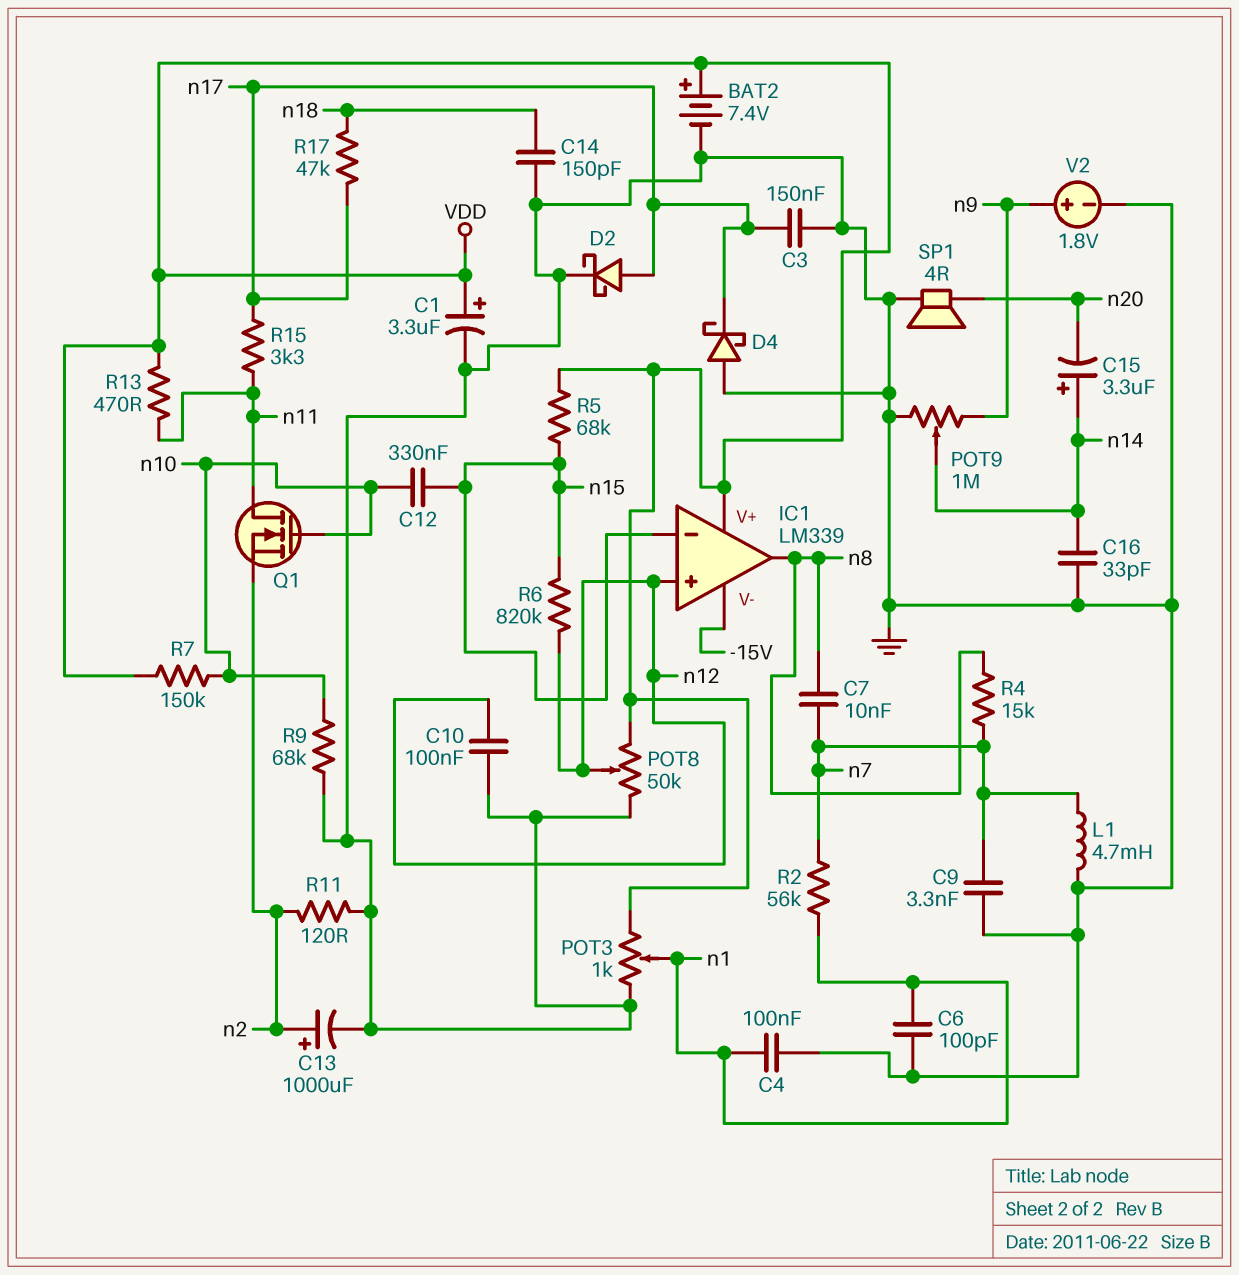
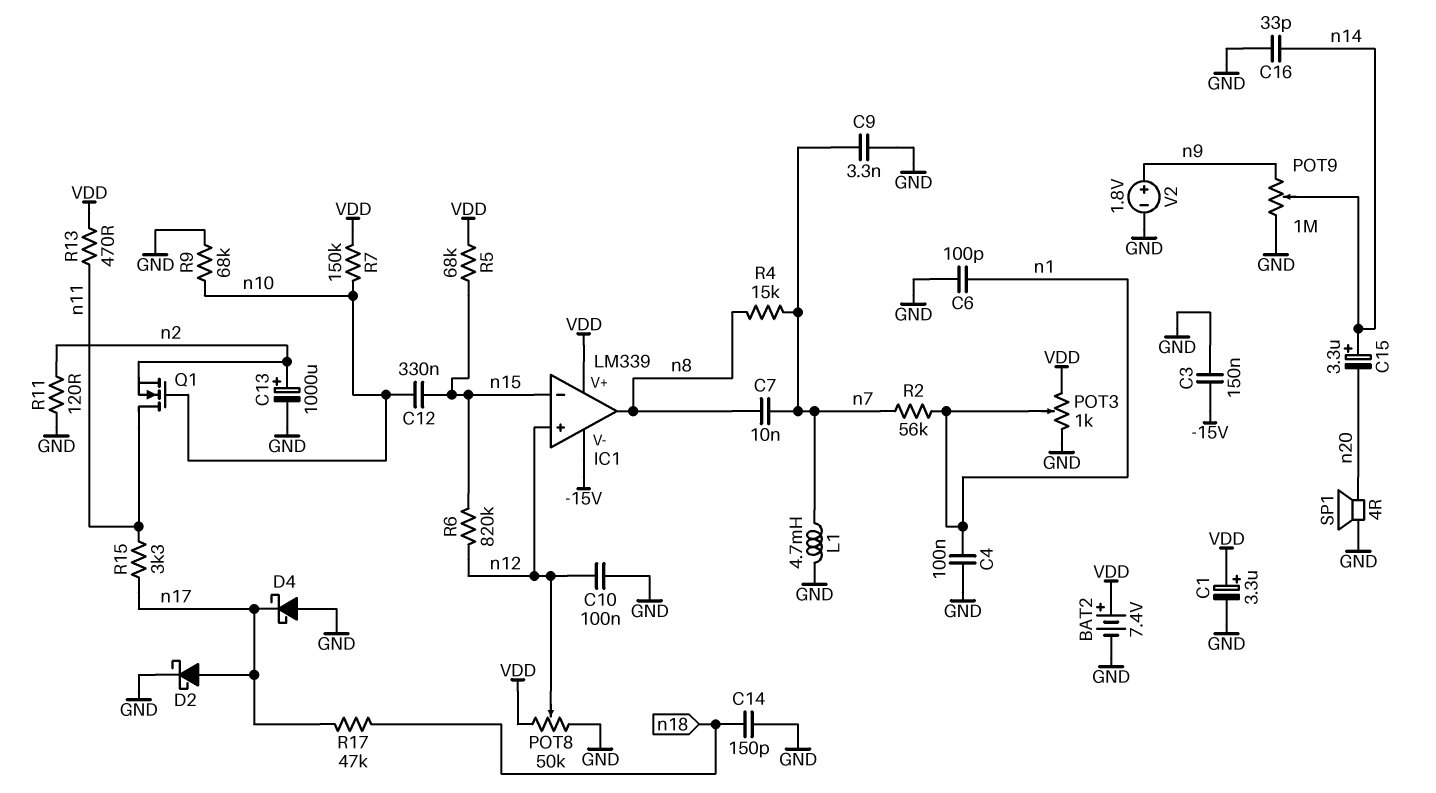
C3: 150nF (GND, n17) -> 150nF (-15V, GND)

